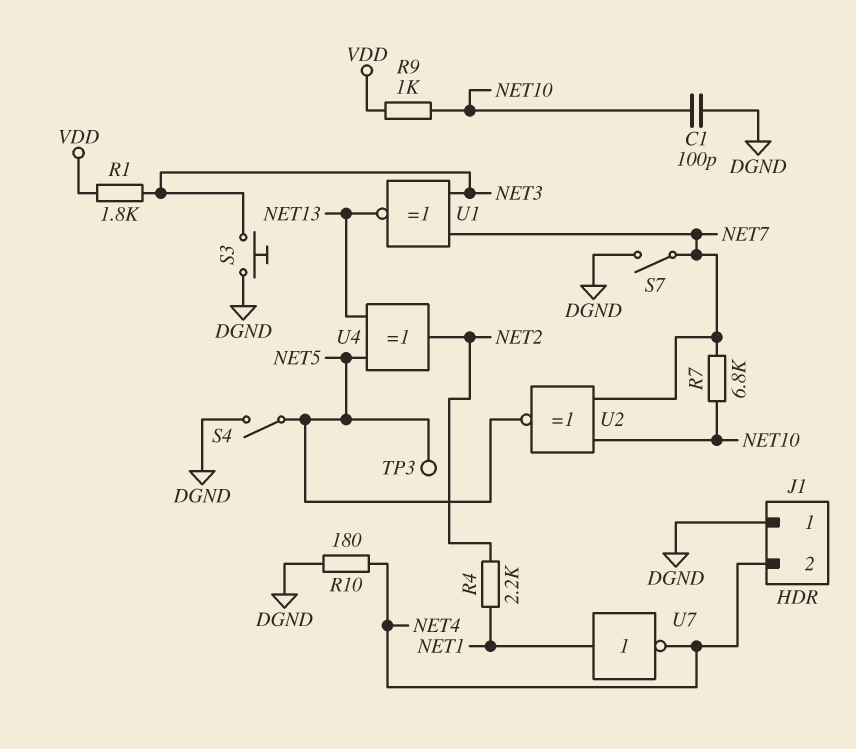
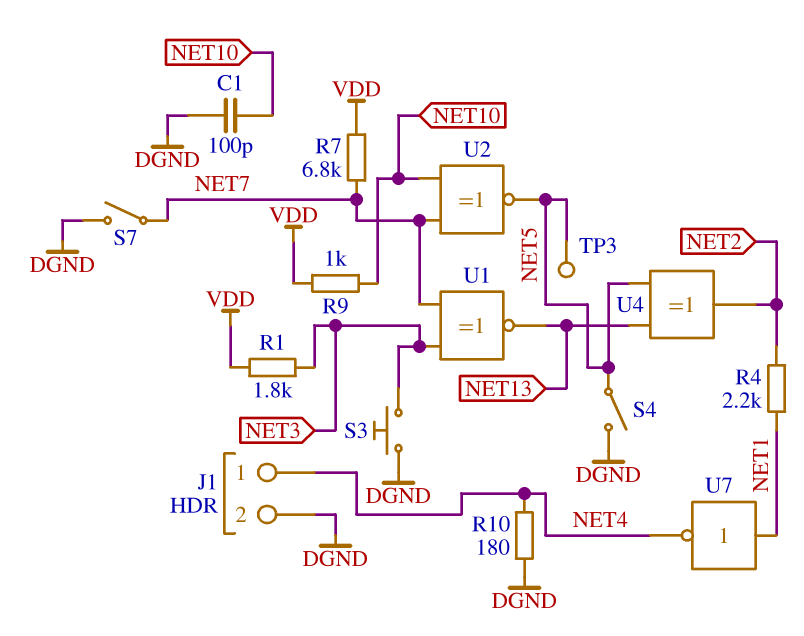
J1 pin 1: DGND -> NET4
J1 pin 2: NET4 -> DGND
R7: 6.8k (NET7, NET10) -> 6.8k (NET7, VDD)

